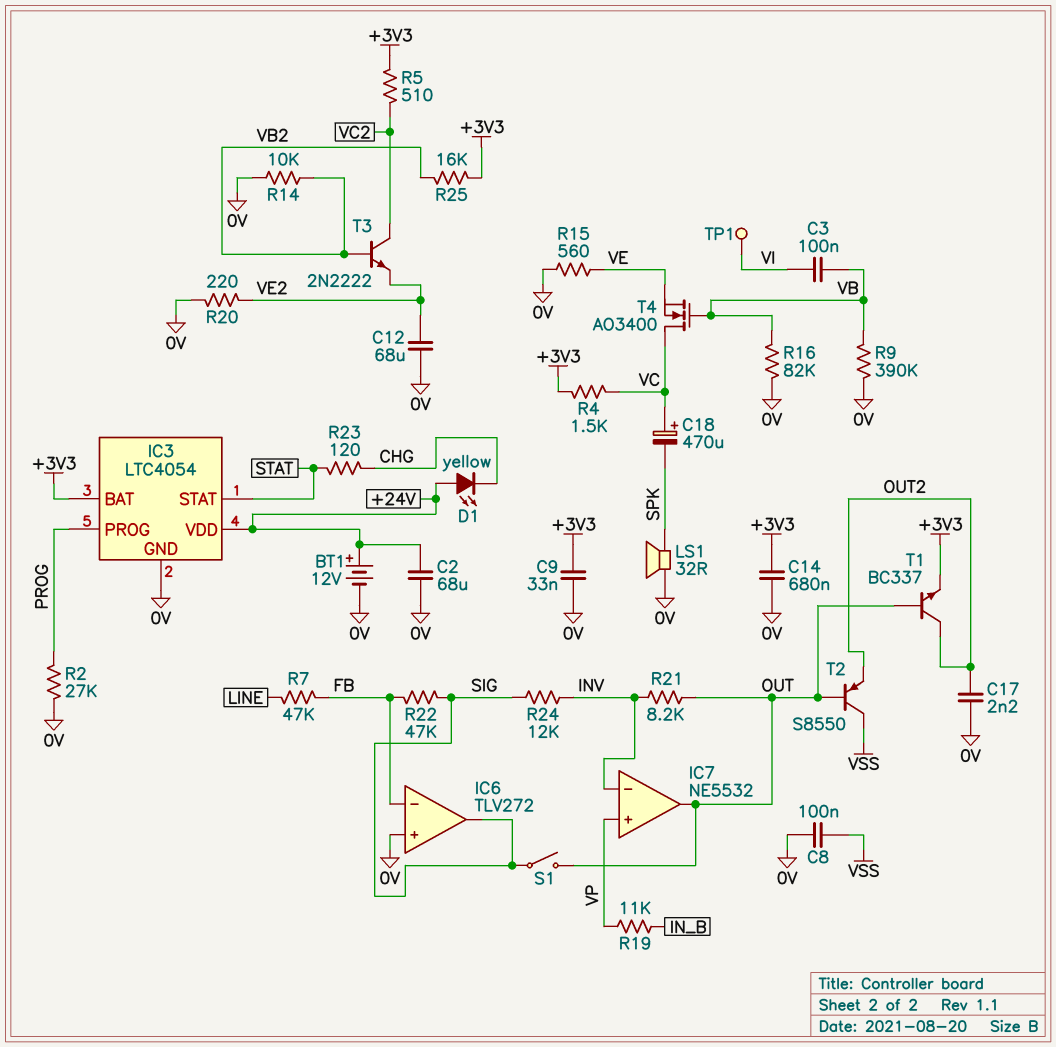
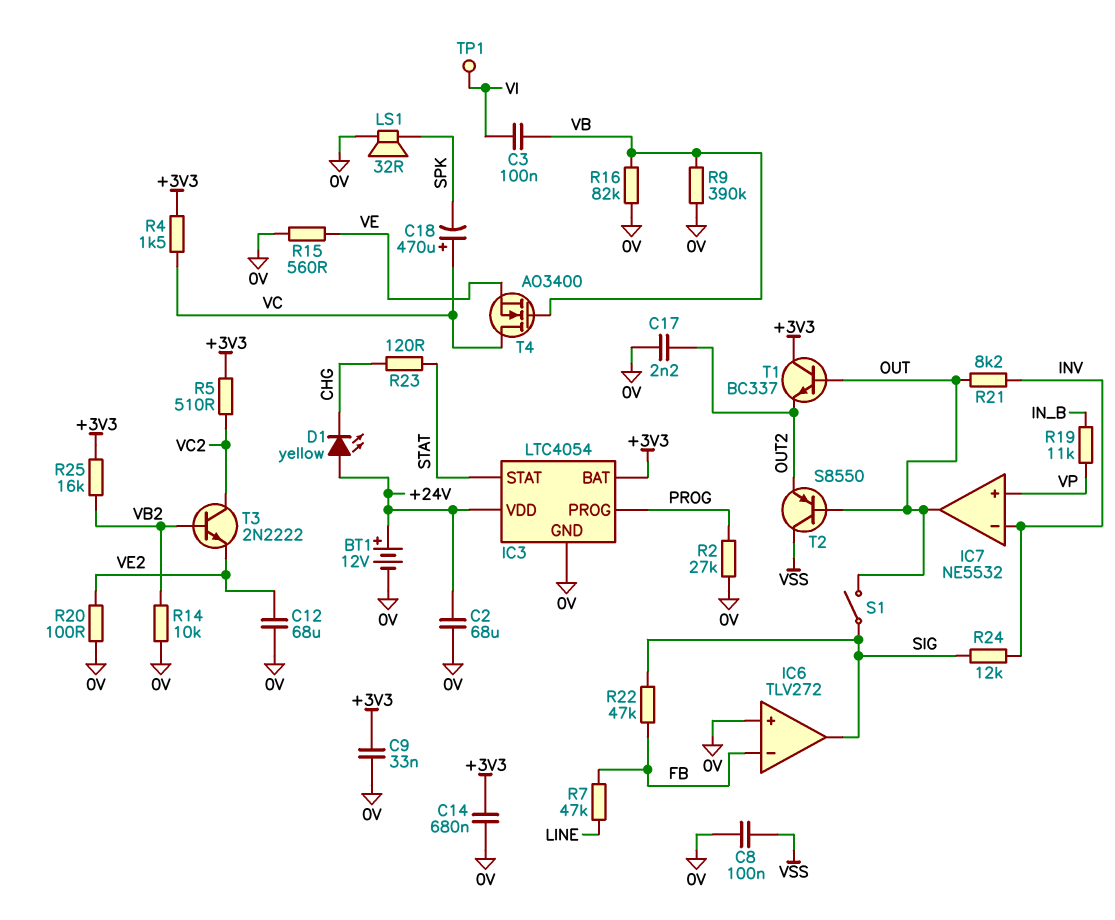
R20: 220 (0V, VE2) -> 100 (0V, VE2)
T1: NPN BC337 (B OUT, C OUT2, E +3V3) -> NPN BC337 (B OUT, C +3V3, E OUT2)

